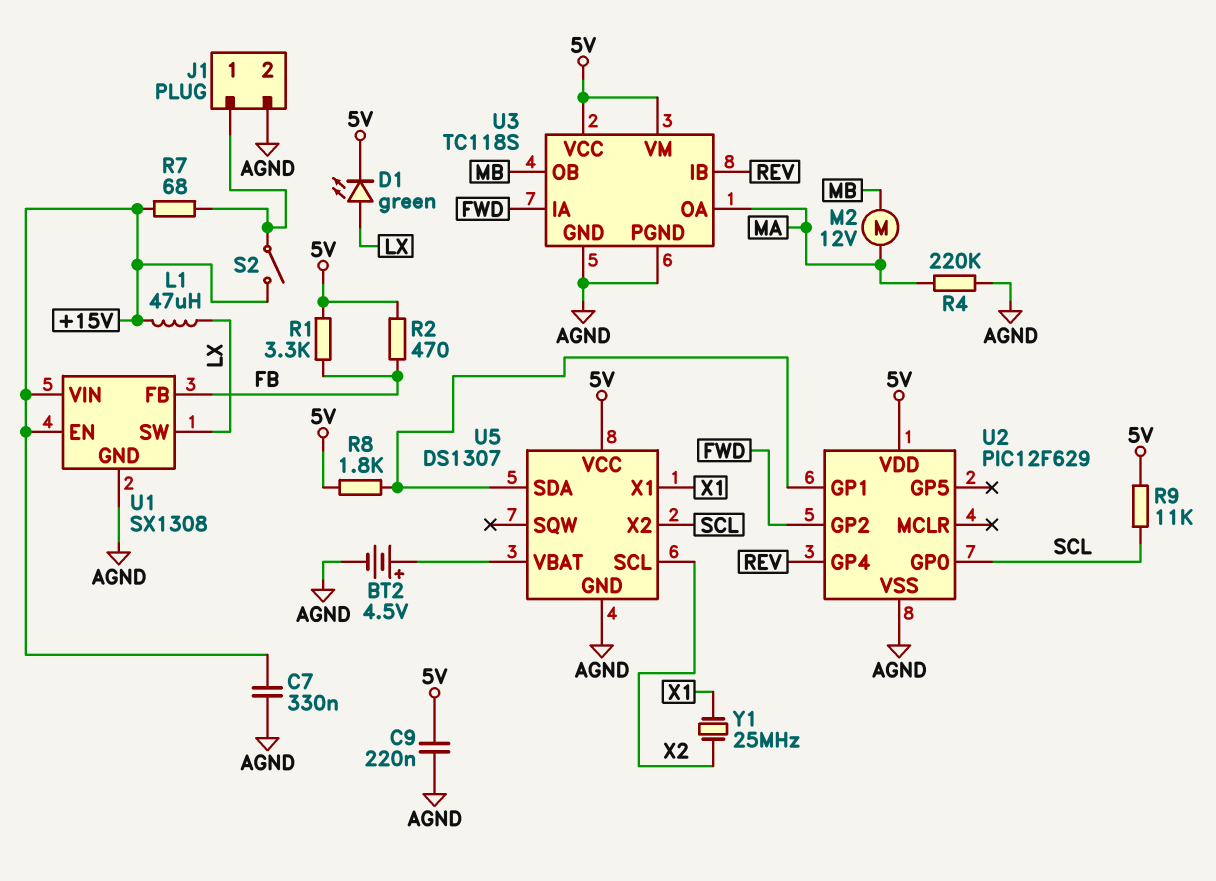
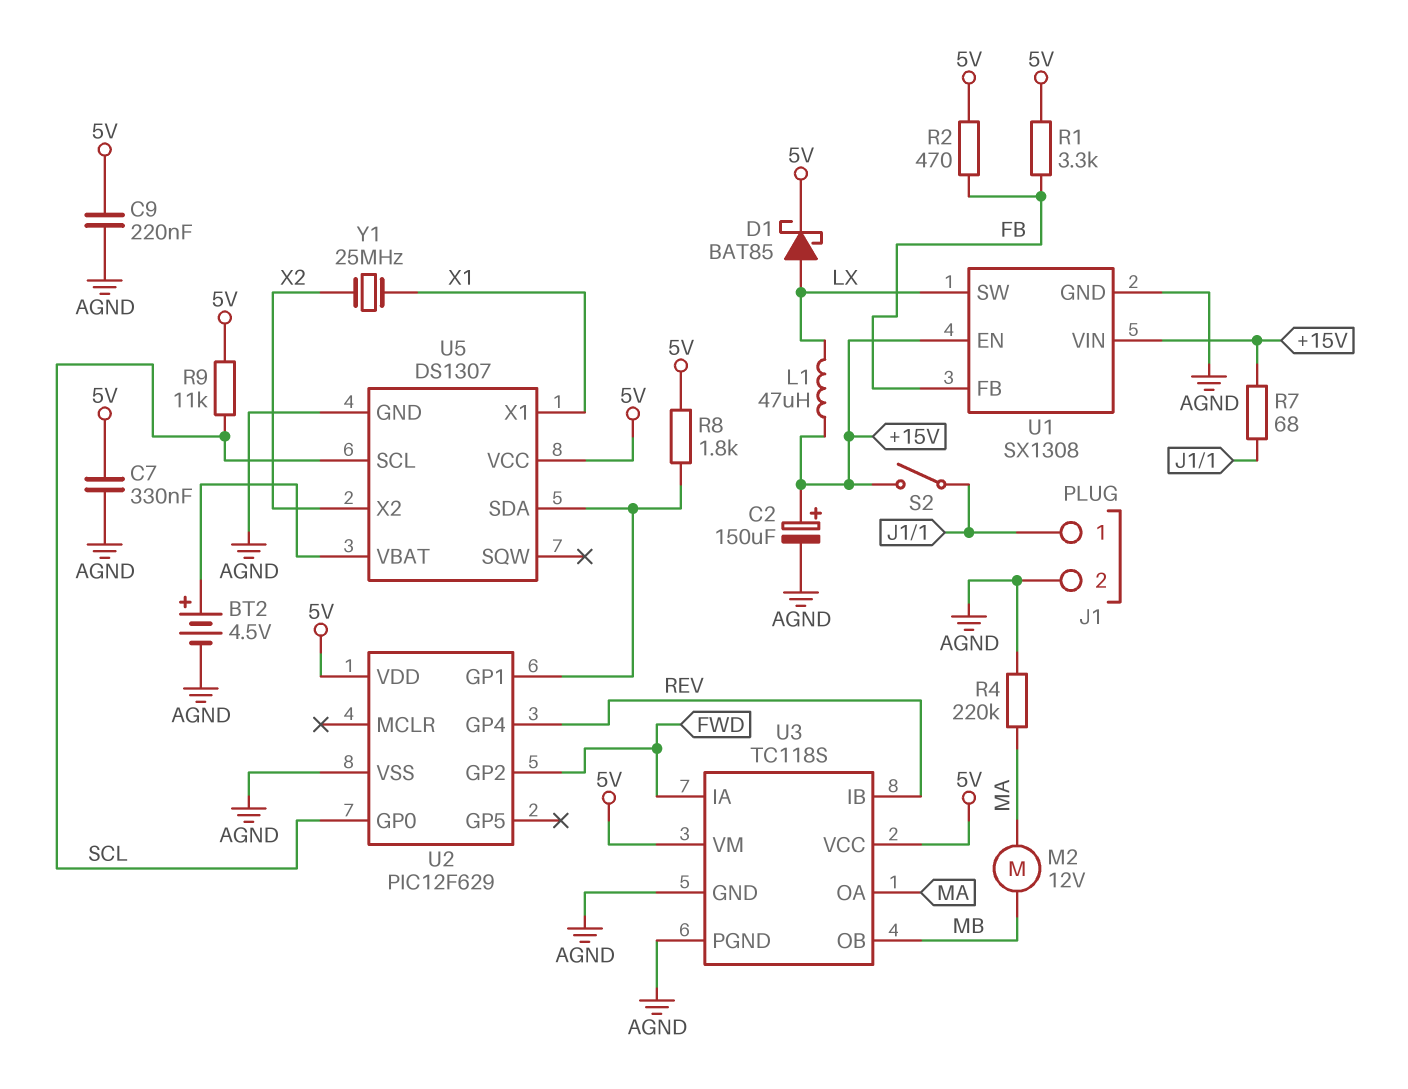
C2: none -> 150uF (plus +15V, minus AGND)
C7: 330nF (+15V, AGND) -> 330nF (5V, AGND)
D1: LED green (A LX, K 5V) -> schottky BAT85 (A LX, K 5V)
U5 pin SCL: X2 -> SCL
U5 pin X2: SCL -> X2

